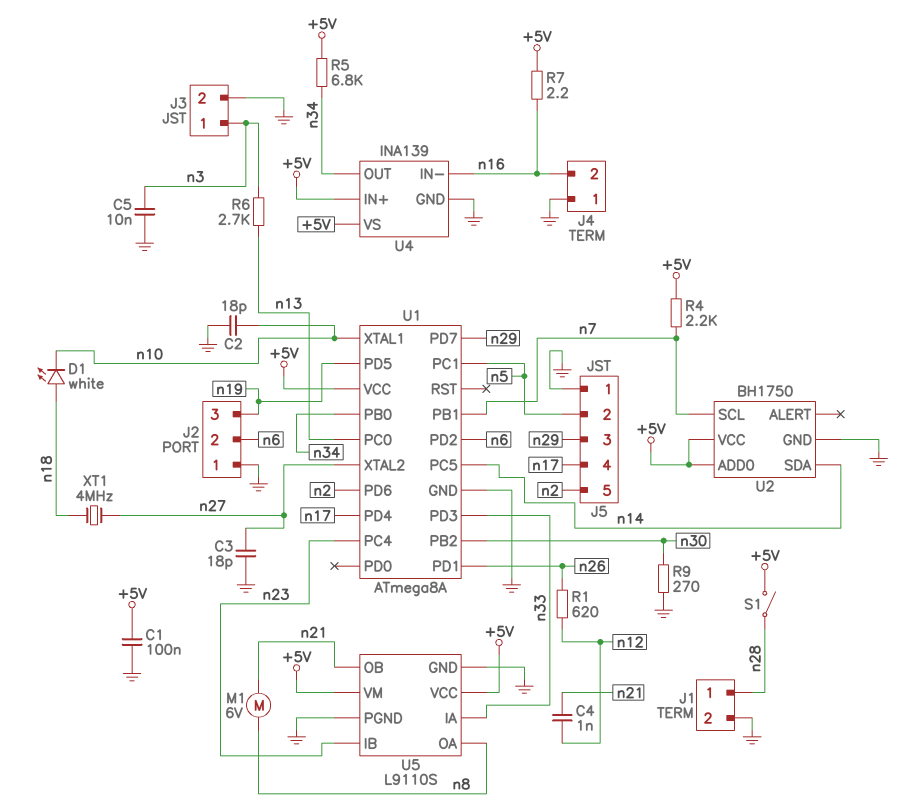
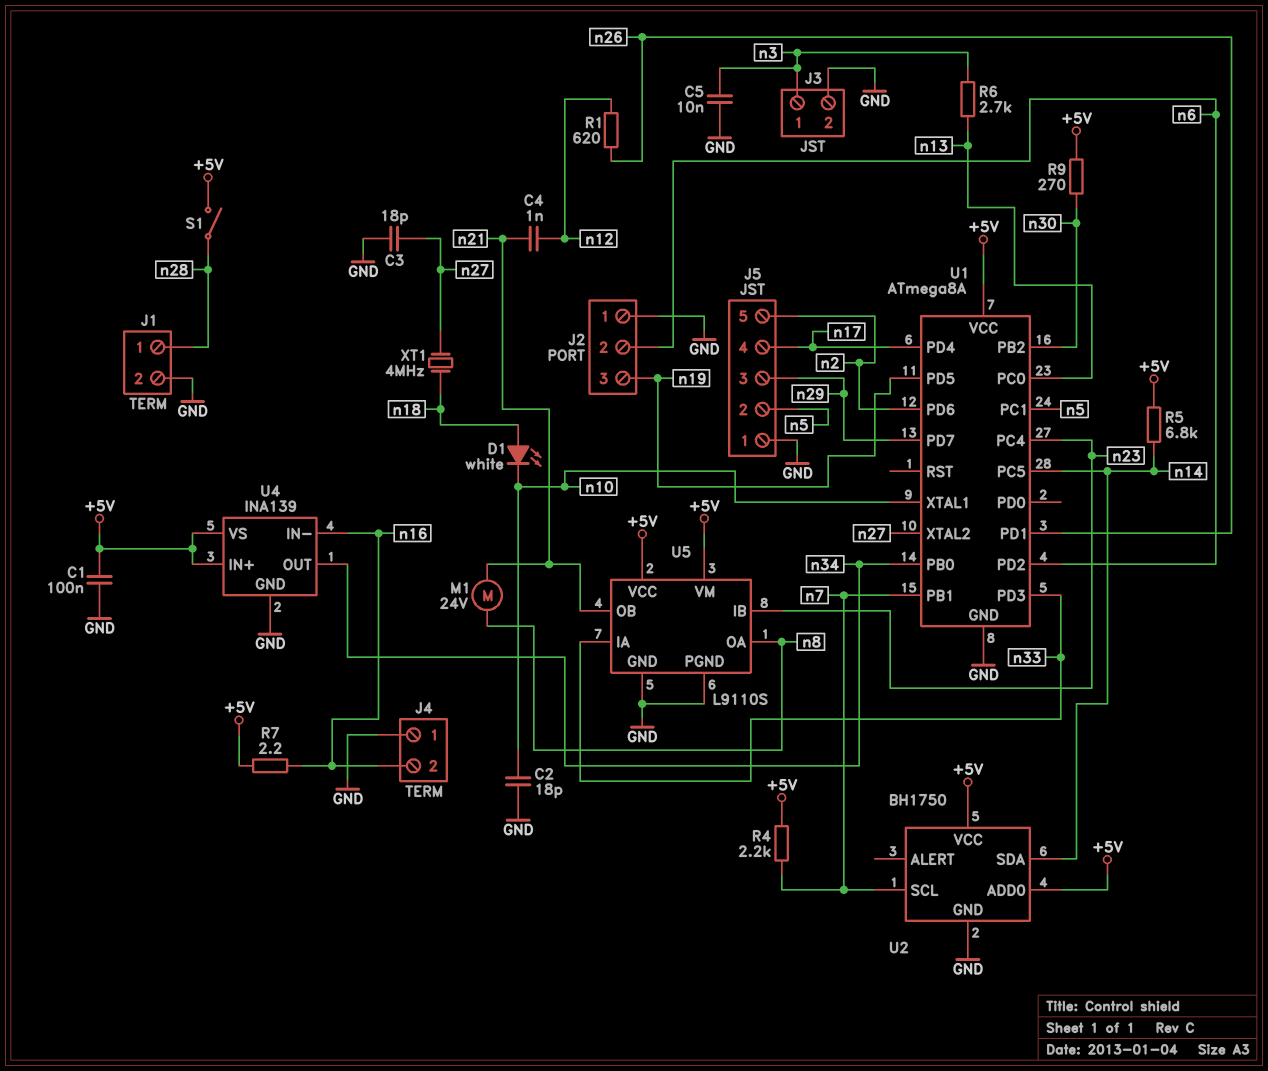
M1: motor 6V (n8, n21) -> motor 24V (n8, n21)
R5: 6.8k (+5V, n34) -> 6.8k (+5V, n14)
R9: 270 (GND, n30) -> 270 (+5V, n30)

